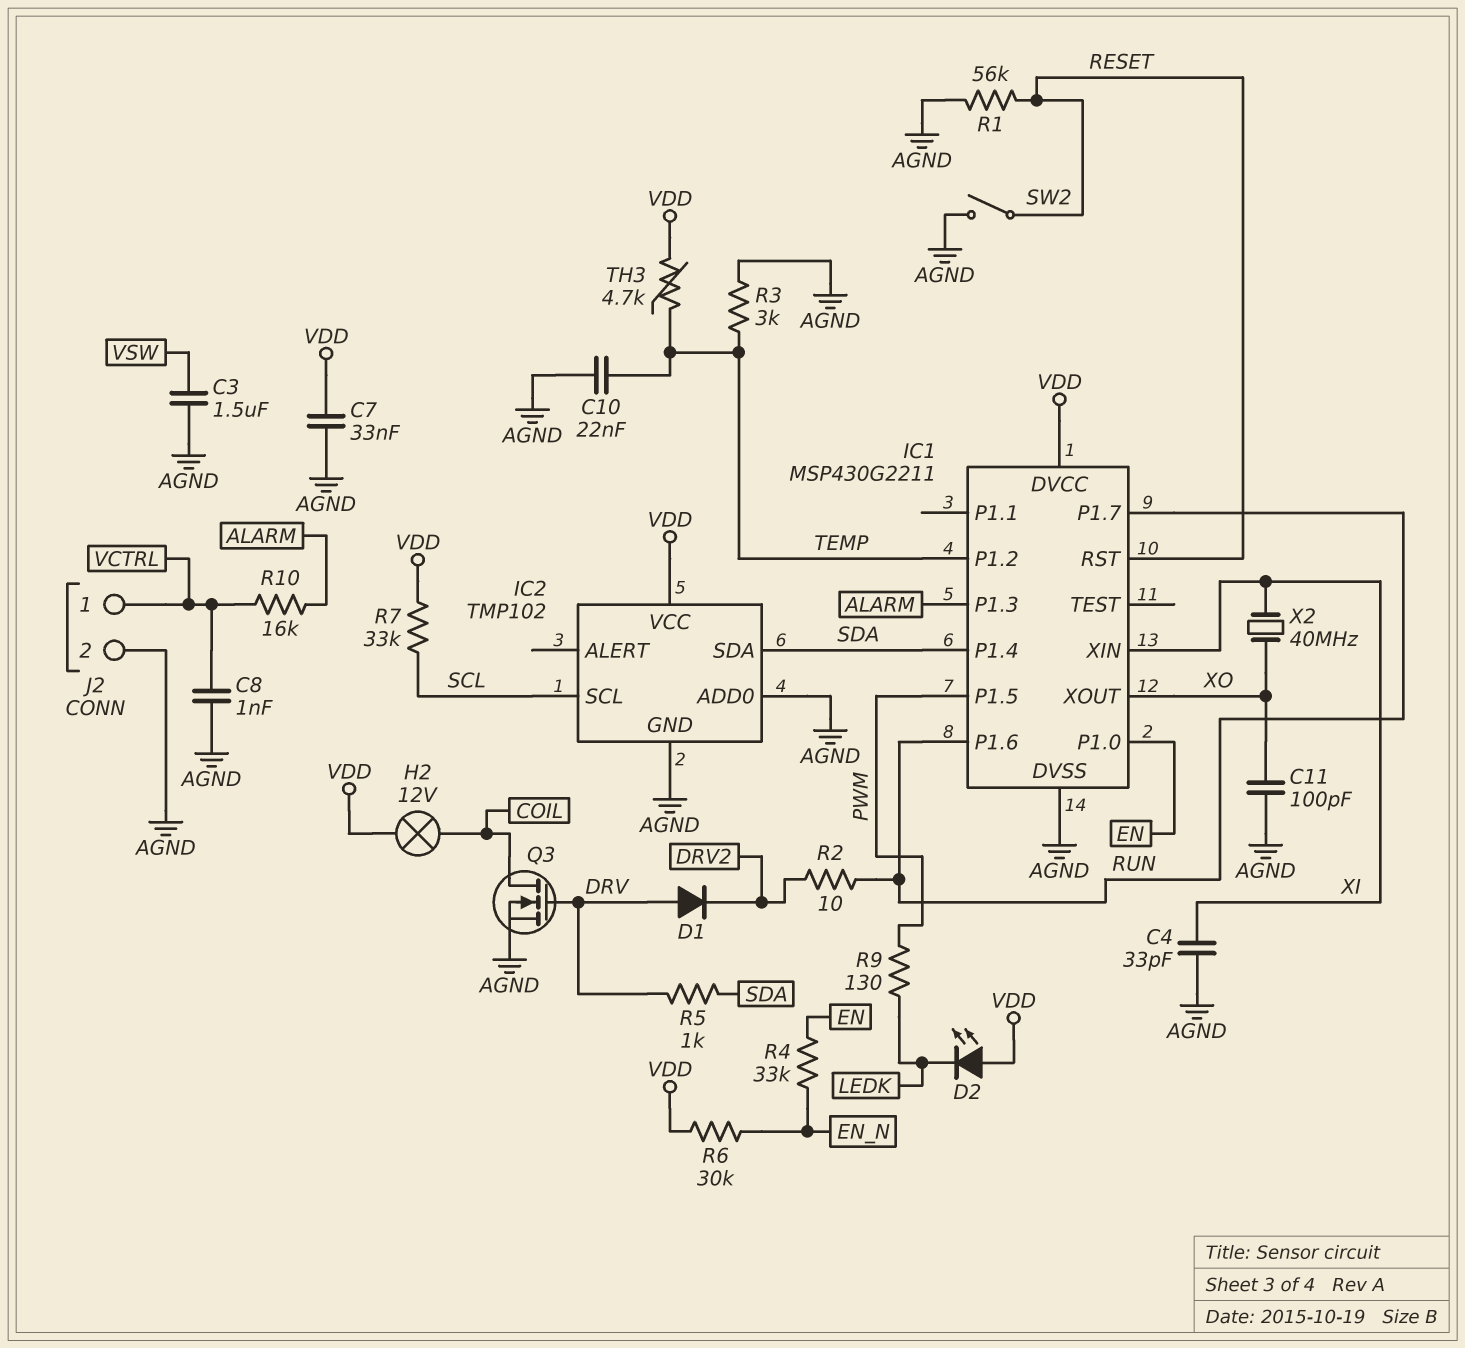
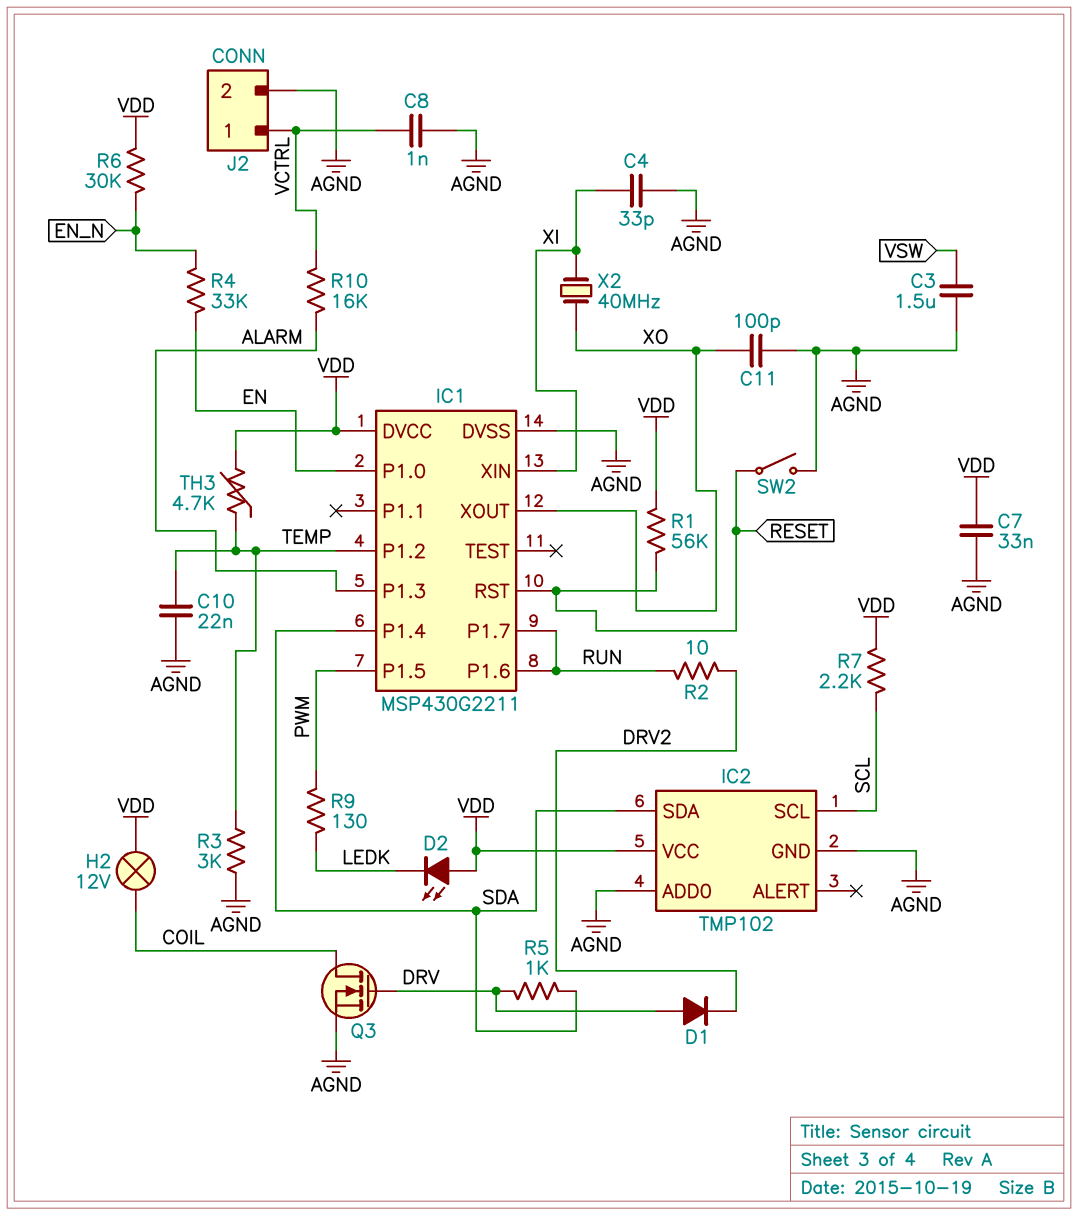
R1: 56k (AGND, RESET) -> 56k (RESET, VDD)
R7: 33k (SCL, VDD) -> 2.2k (SCL, VDD)

